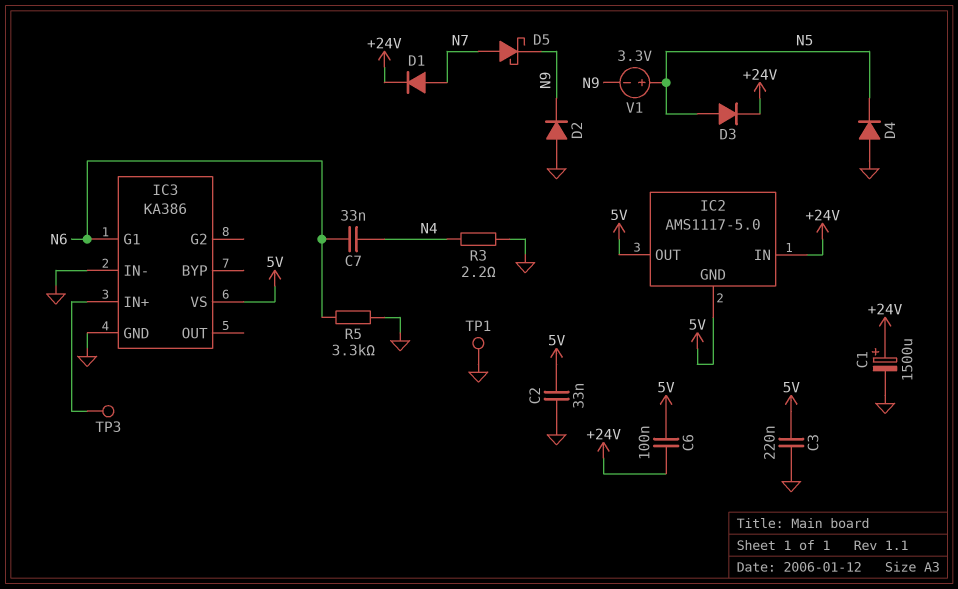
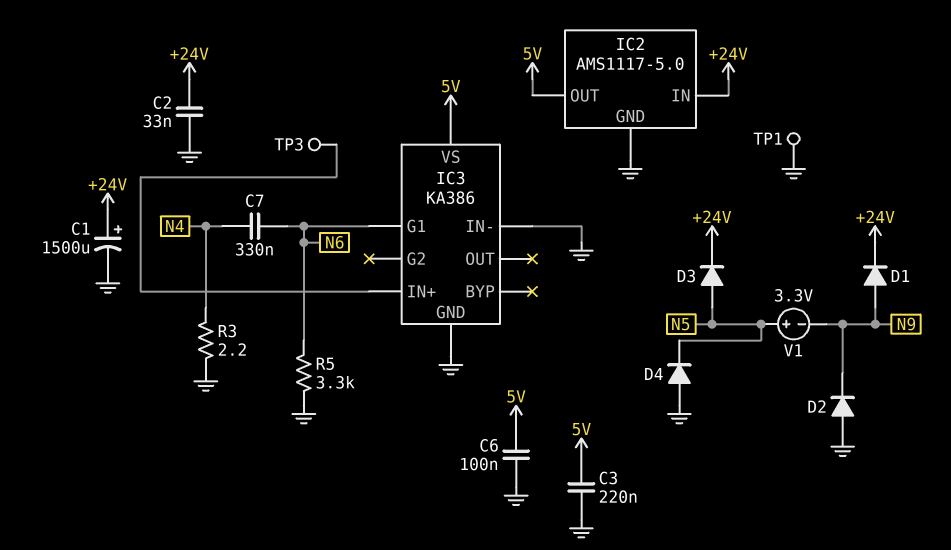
C2: 33nF (5V, GND) -> 33nF (+24V, GND)
C6: 100nF (+24V, 5V) -> 100nF (5V, GND)
C7: 33nF (N4, N6) -> 330nF (N4, N6)
D1: diode (A N7, K +24V) -> diode (A N9, K +24V)
D5: schottky (A N7, K N9) -> none
IC2 pin GND: 5V -> GND

